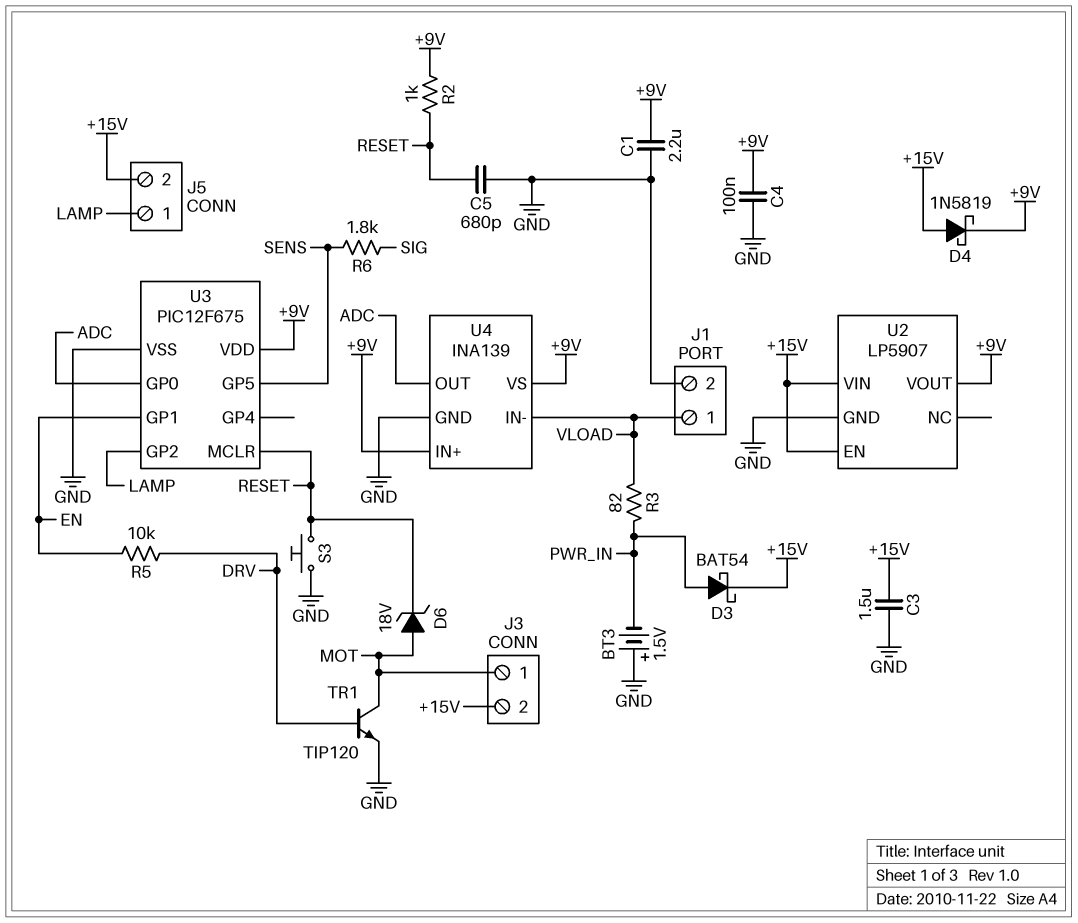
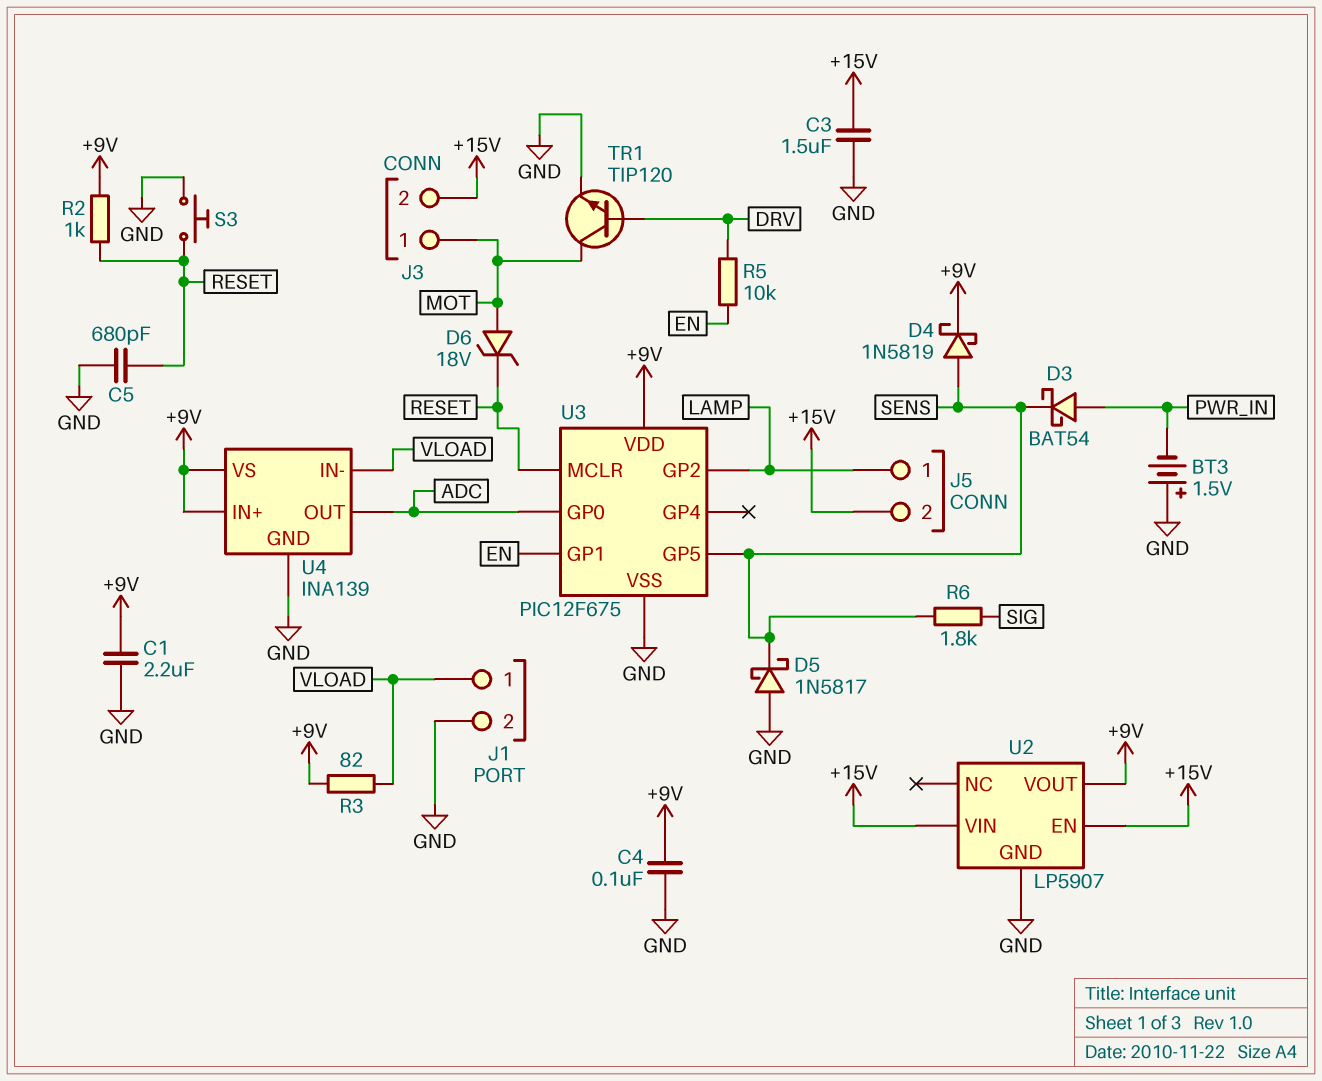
D3: schottky BAT54 (A PWR_IN, K +15V) -> schottky BAT54 (A PWR_IN, K SENS)
D4: schottky 1N5819 (A +15V, K +9V) -> schottky 1N5819 (A SENS, K +9V)
D5: none -> schottky 1N5817 (A GND, K SENS)
R3: 82 (PWR_IN, VLOAD) -> 82 (+9V, VLOAD)

